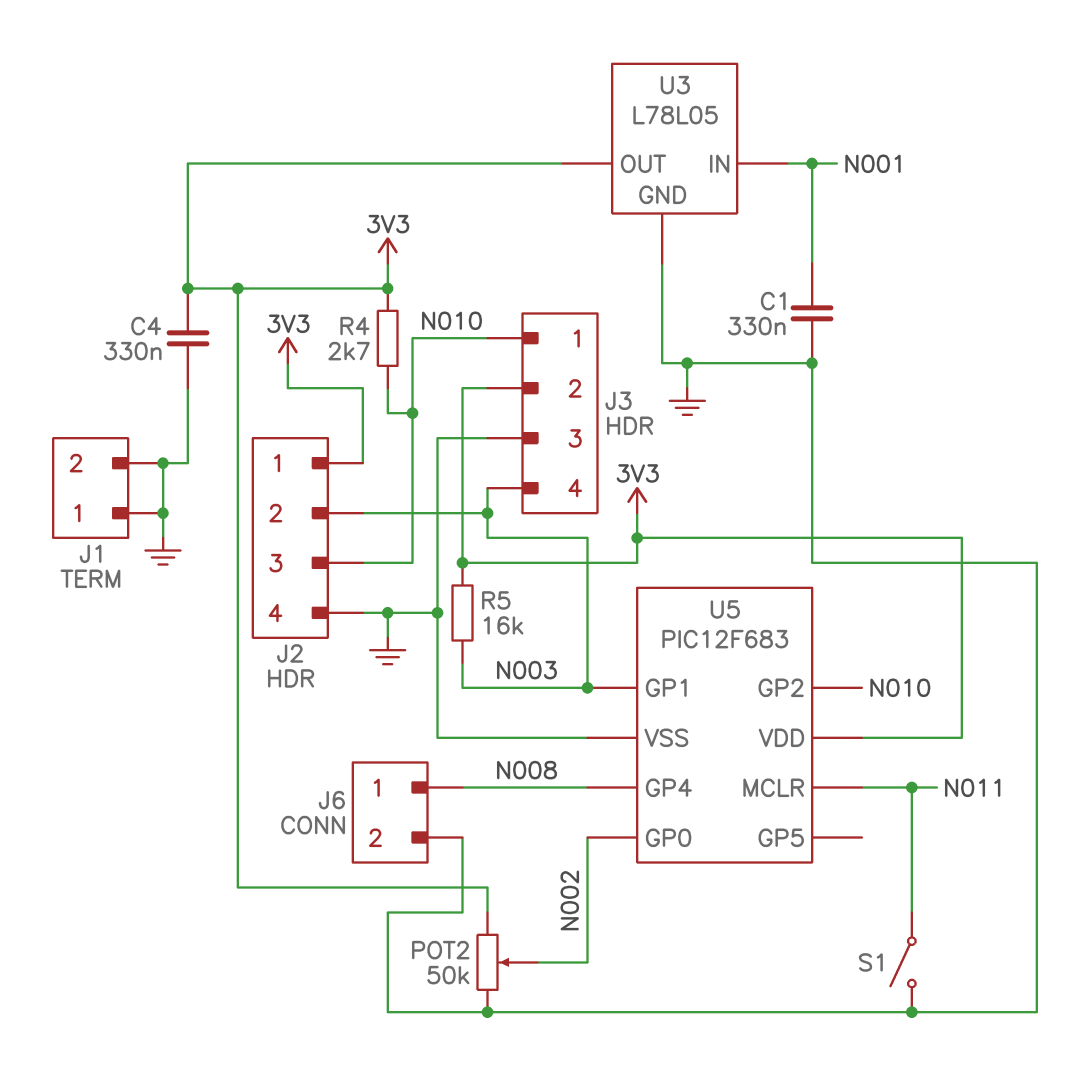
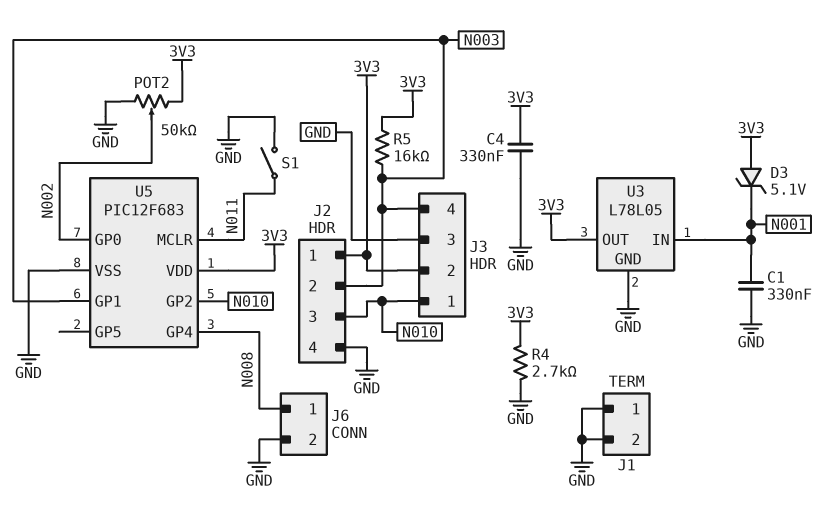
D3: none -> zener 5.1V (A 3V3, K N001)
R4: 2.7k (3V3, N010) -> 2.7k (3V3, GND)

